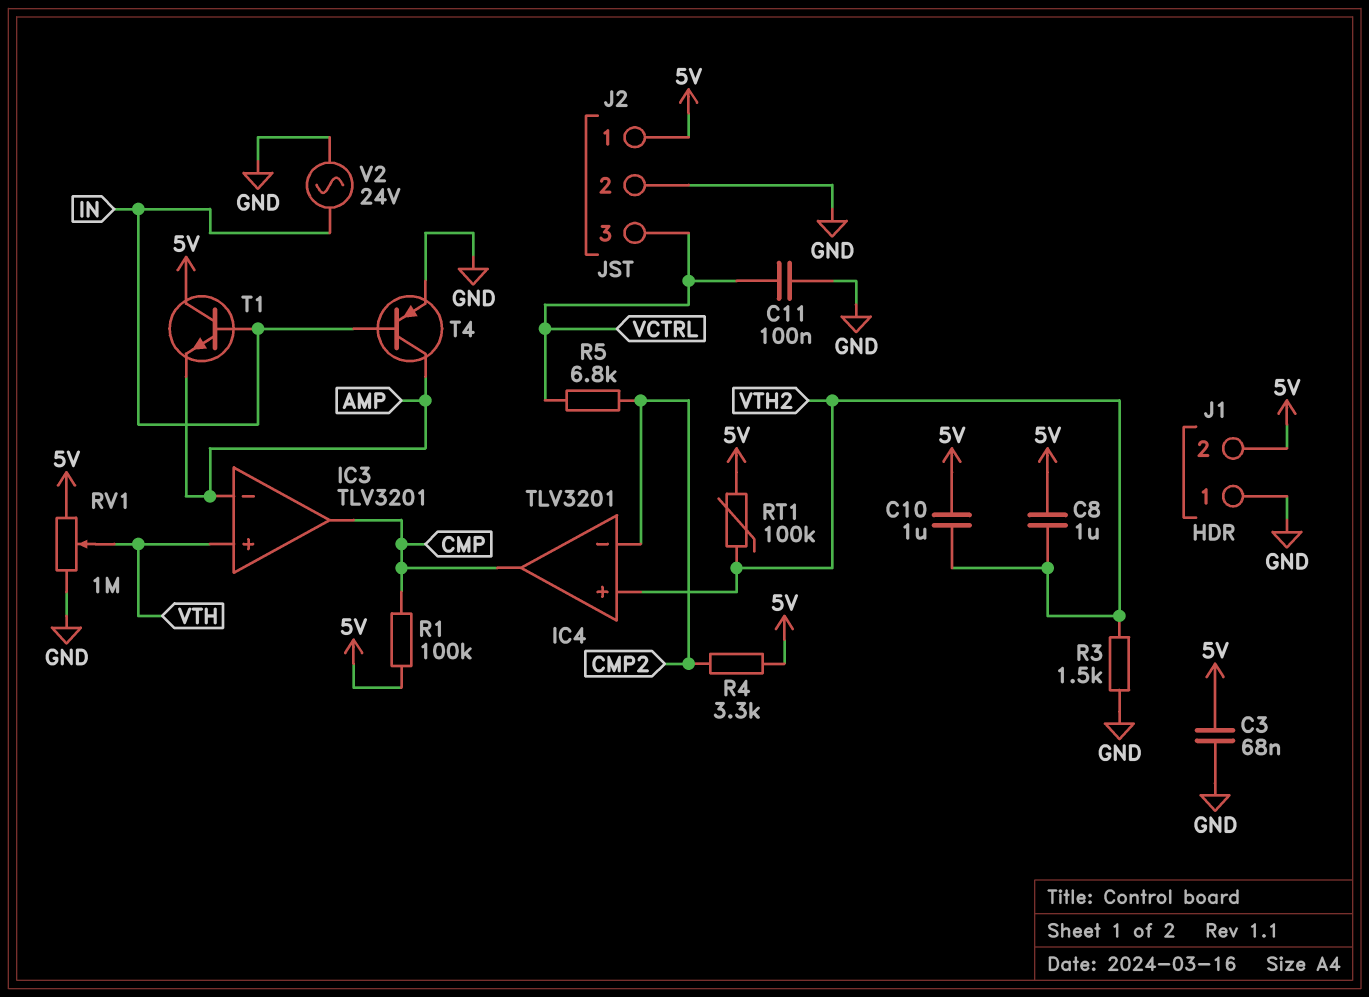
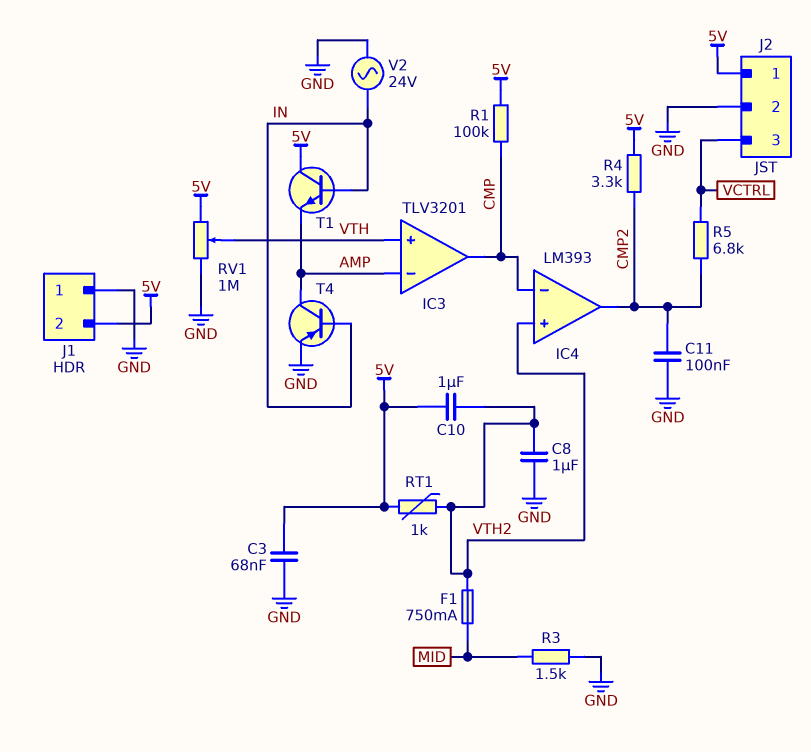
C8: 1uF (5V, VTH2) -> 1uF (GND, VTH2)
C11: 100nF (GND, VCTRL) -> 100nF (CMP2, GND)
F1: none -> 750mA (MID, VTH2)
IC4: TLV3201 -> LM393
IC4 pin in-: CMP2 -> CMP
IC4 pin out: CMP -> CMP2
R3: 1.5k (GND, VTH2) -> 1.5k (GND, MID)
RT1: 100k (5V, VTH2) -> 1k (5V, VTH2)

